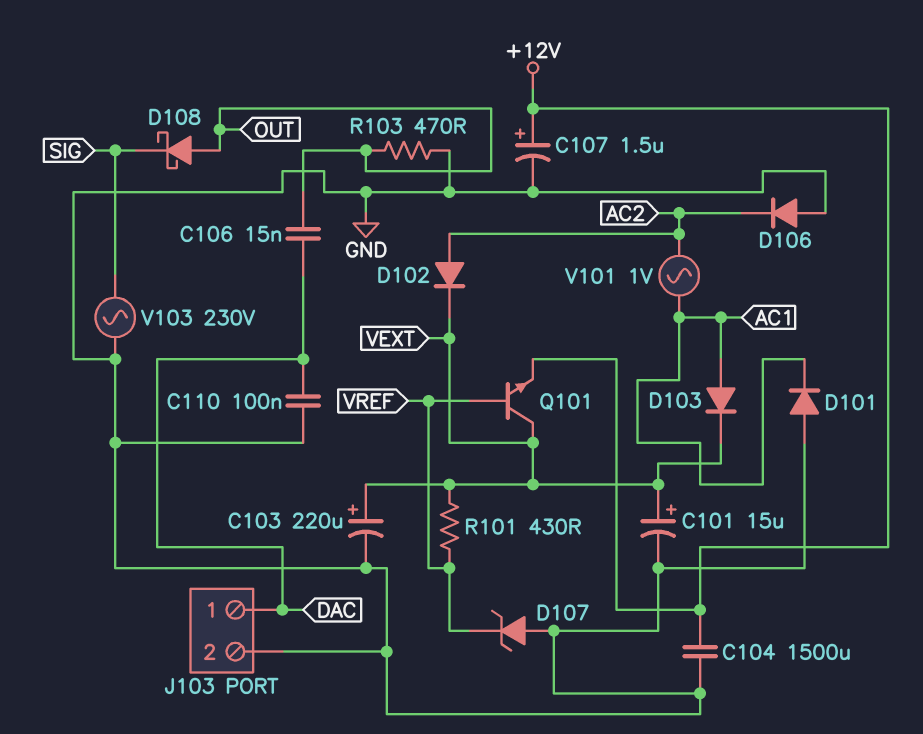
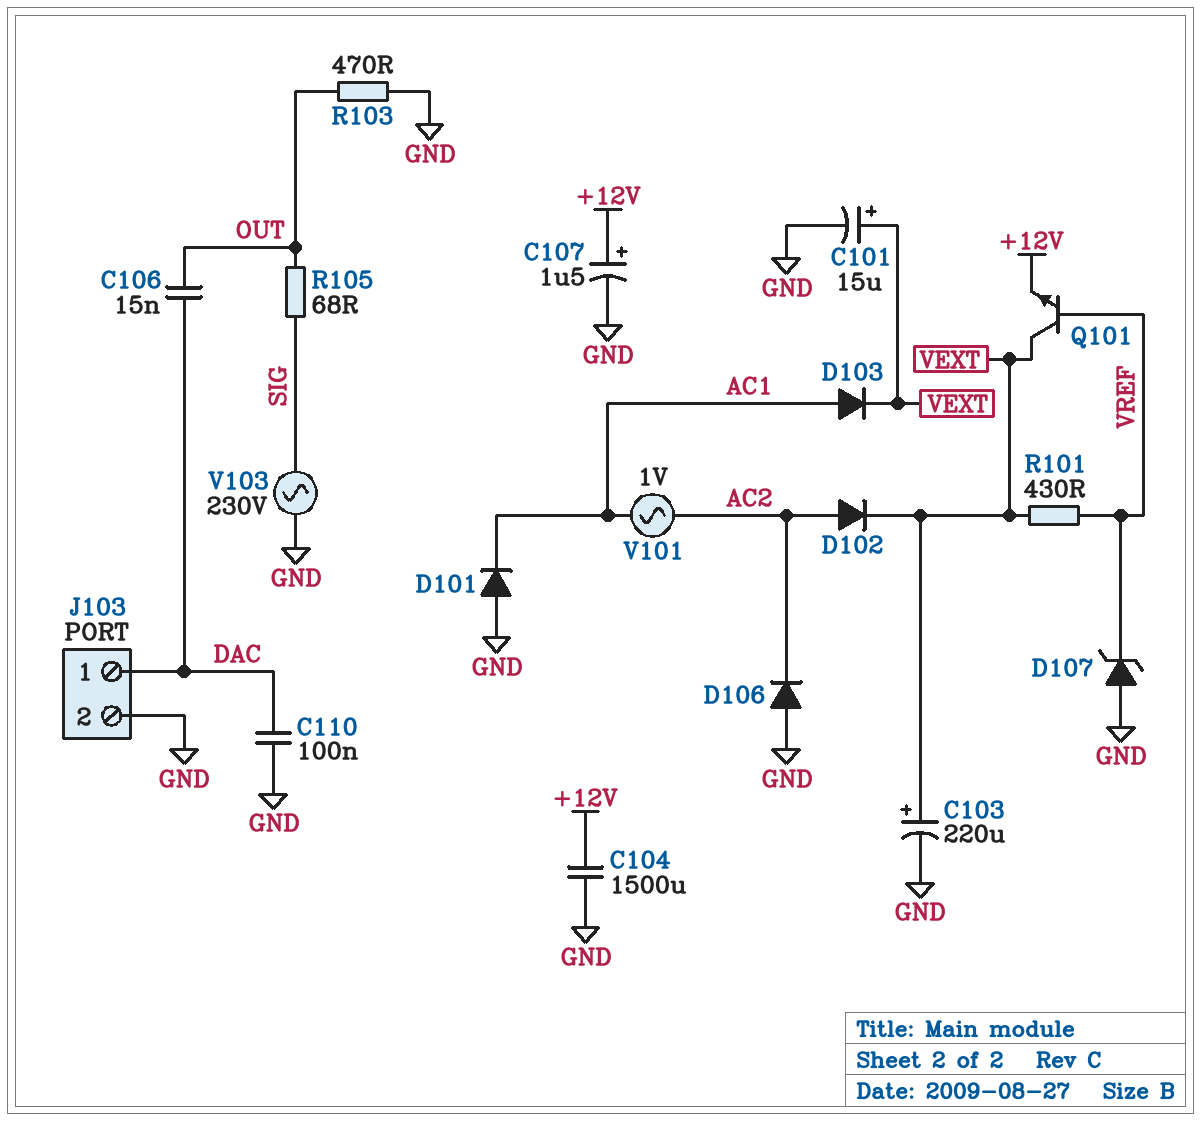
D108: schottky (A OUT, K SIG) -> none
R105: none -> 68 (OUT, SIG)

